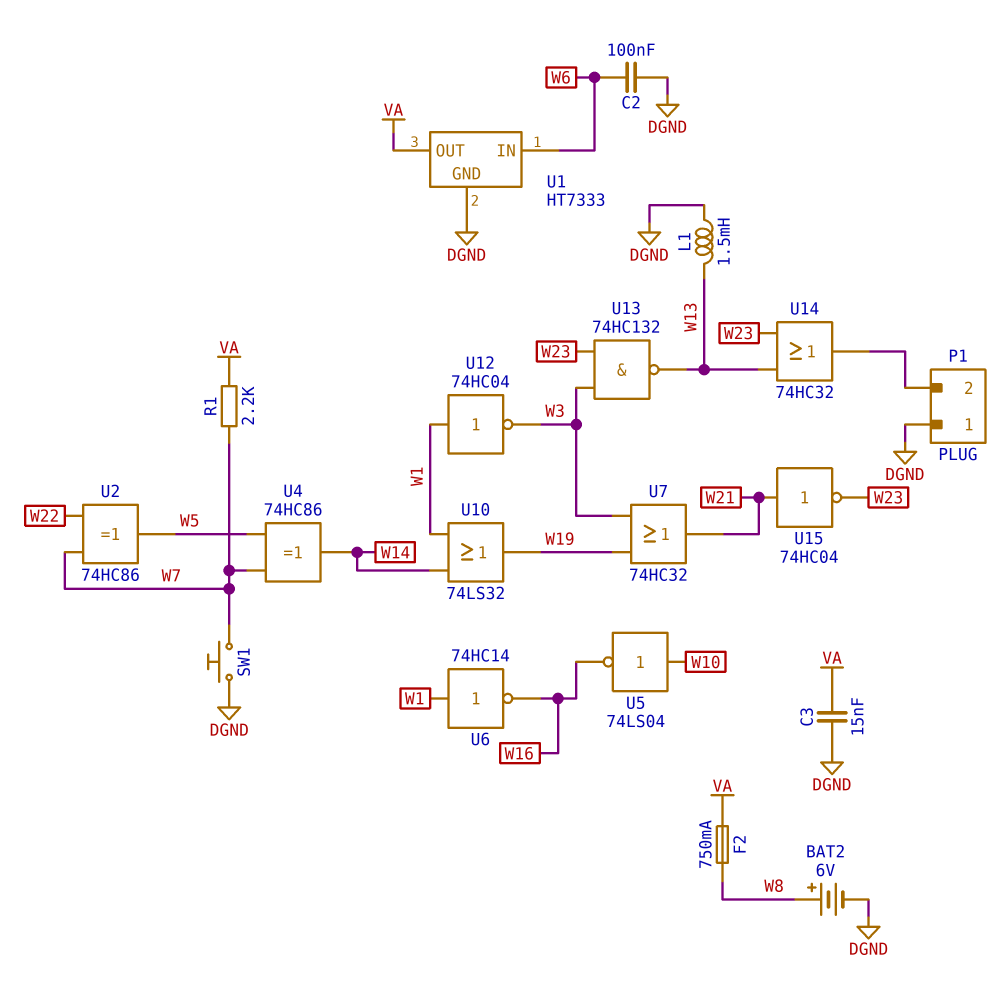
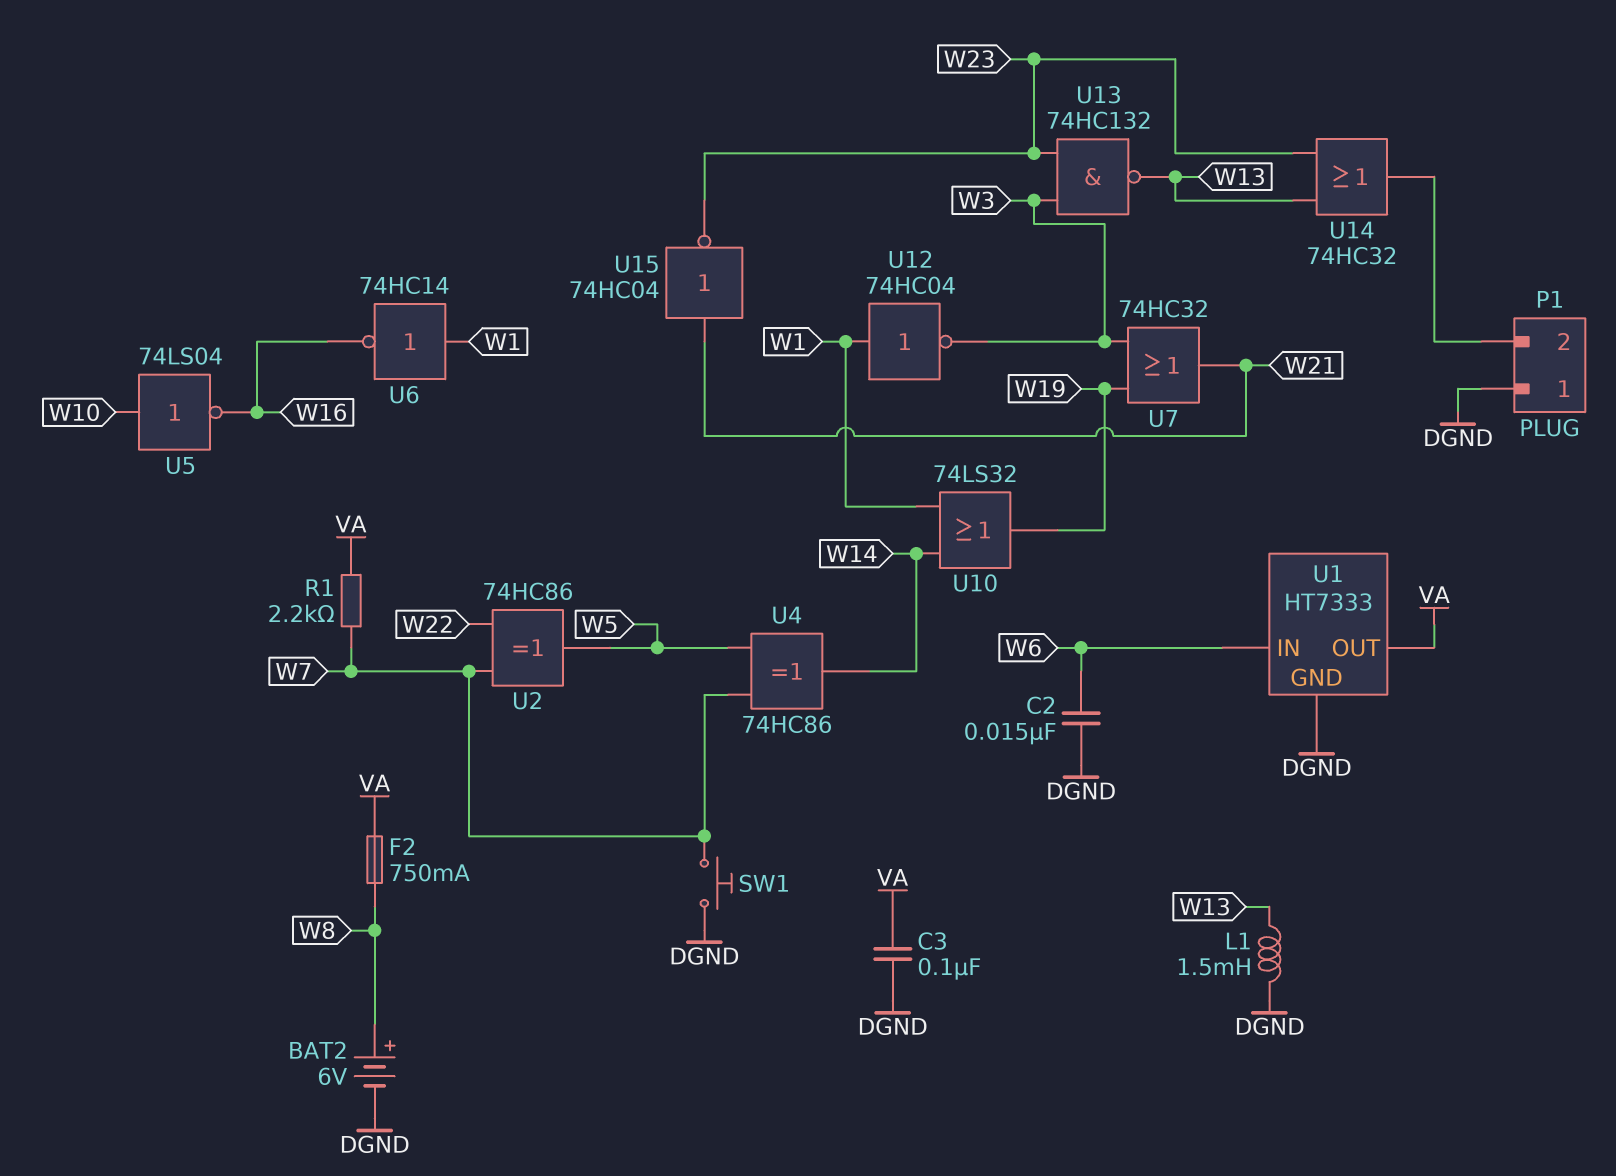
C2: 100nF (DGND, W6) -> 15nF (DGND, W6)
C3: 15nF (DGND, VA) -> 100nF (DGND, VA)

